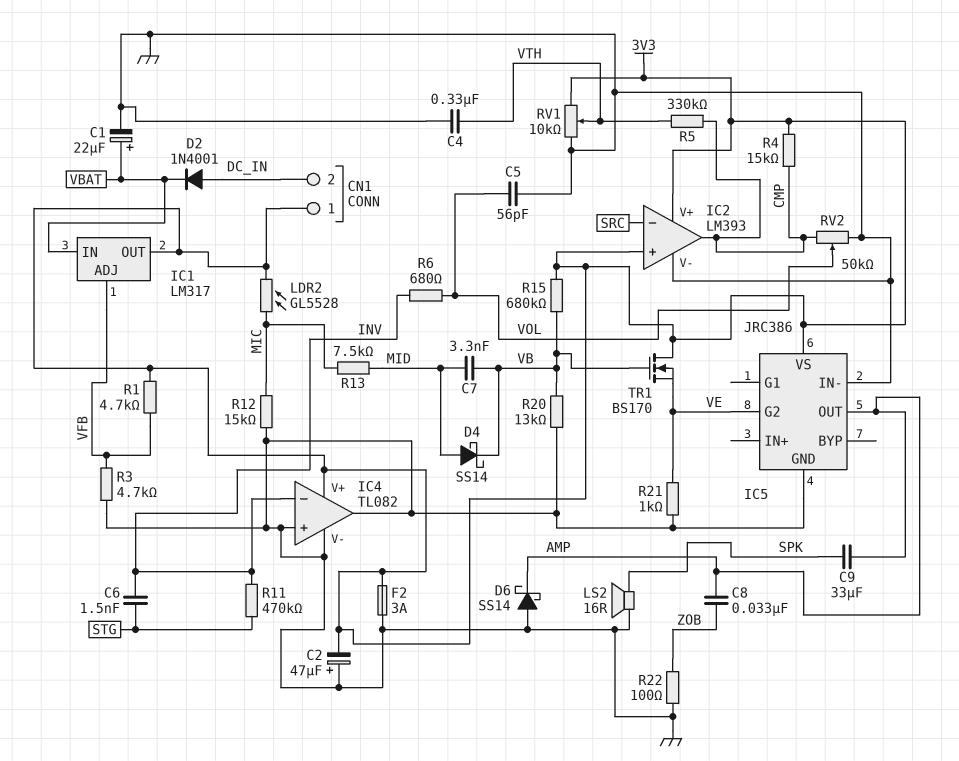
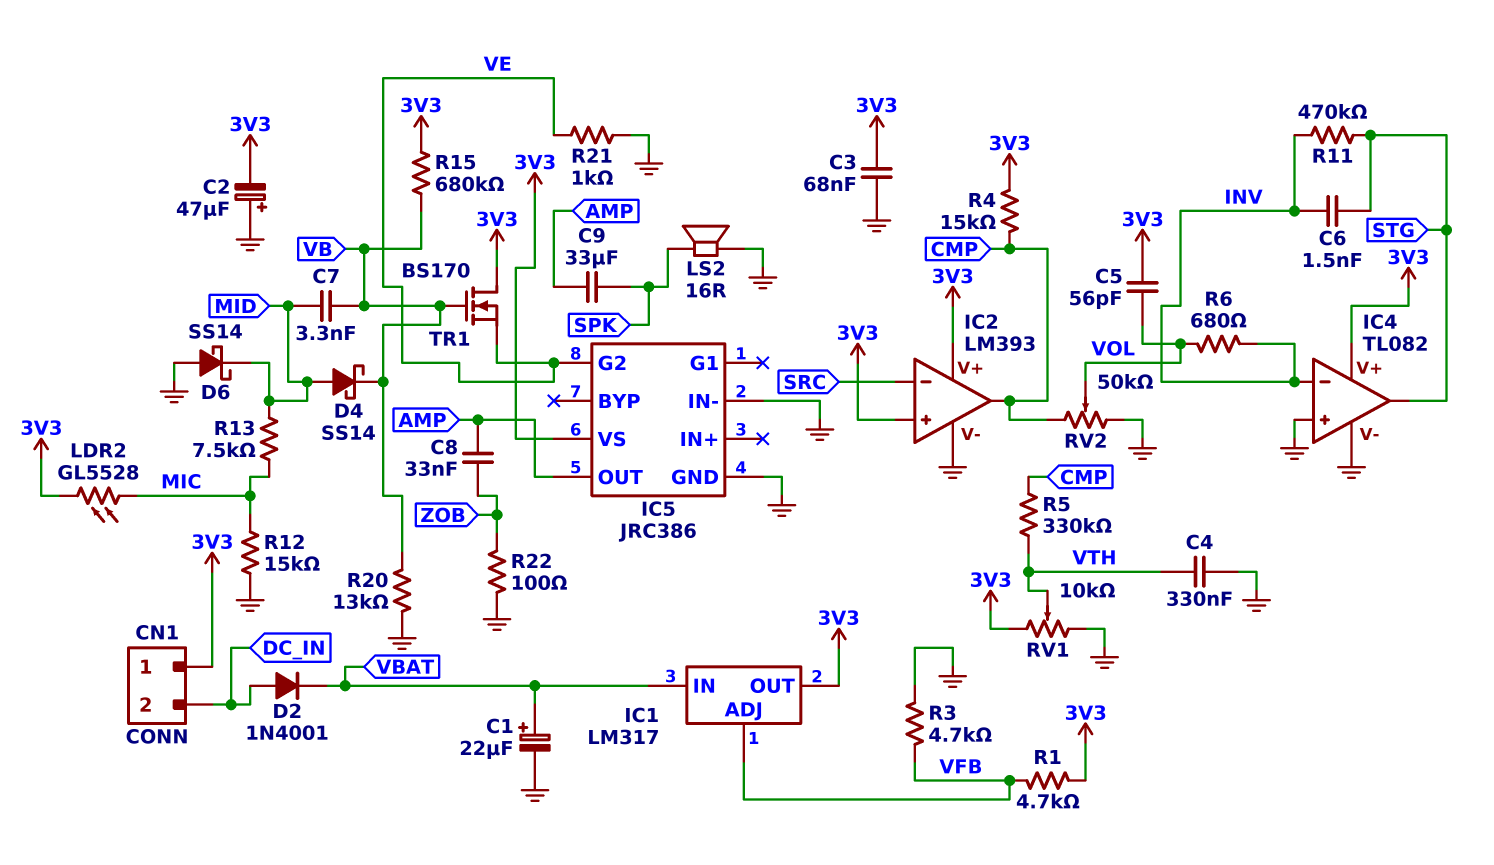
C3: none -> 68nF (3V3, GND)
C5: 56pF (GND, VOL) -> 56pF (3V3, VOL)
D6: schottky SS14 (A GND, K AMP) -> schottky SS14 (A GND, K MID)
F2: 3A (3V3, GND) -> none
IC4 pin out: GND -> STG

